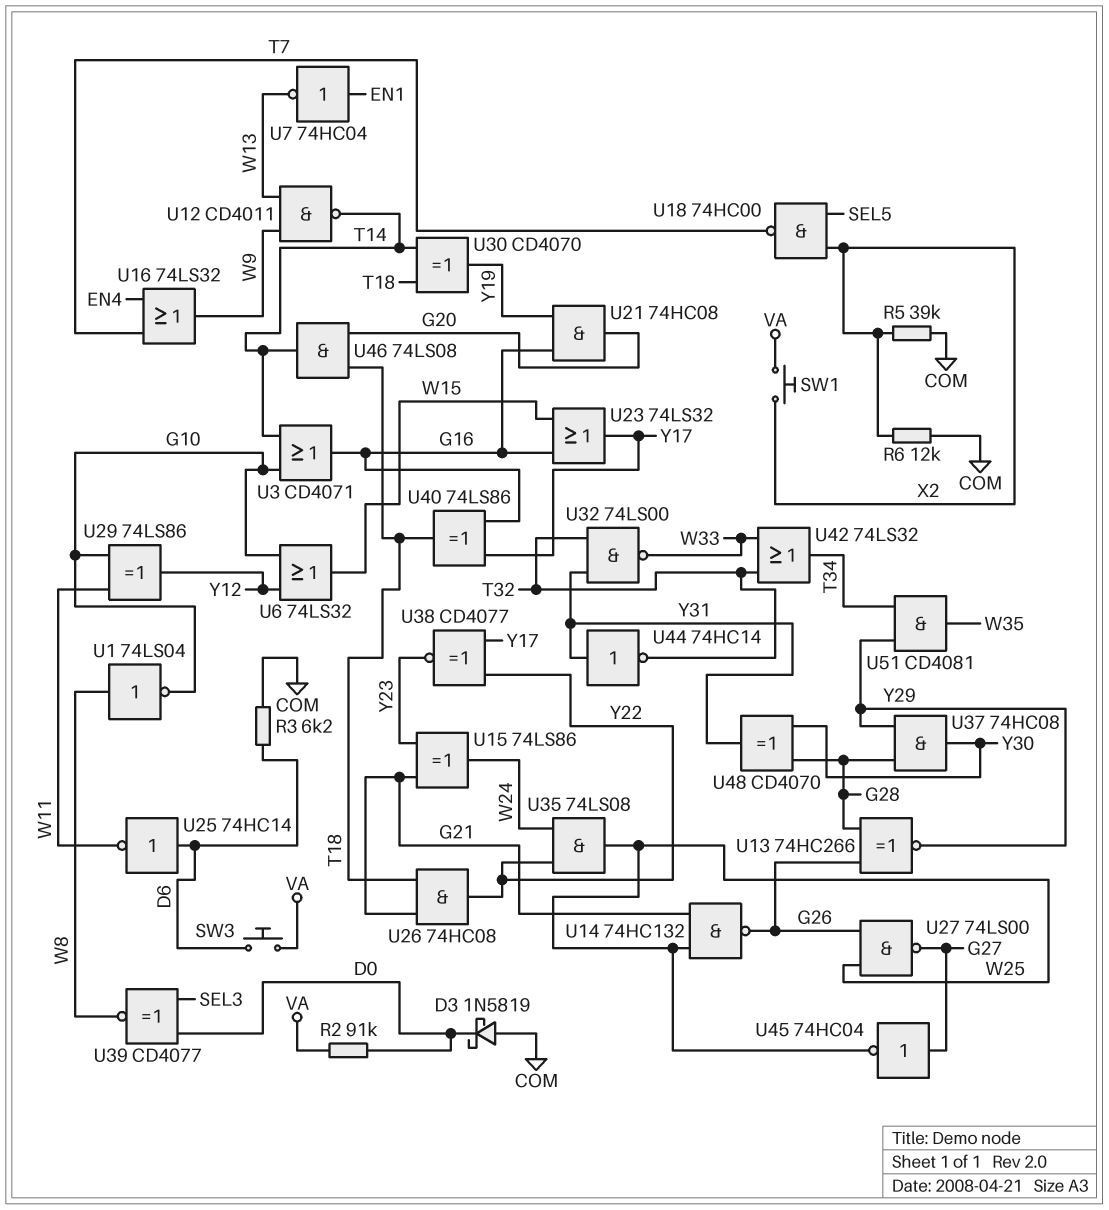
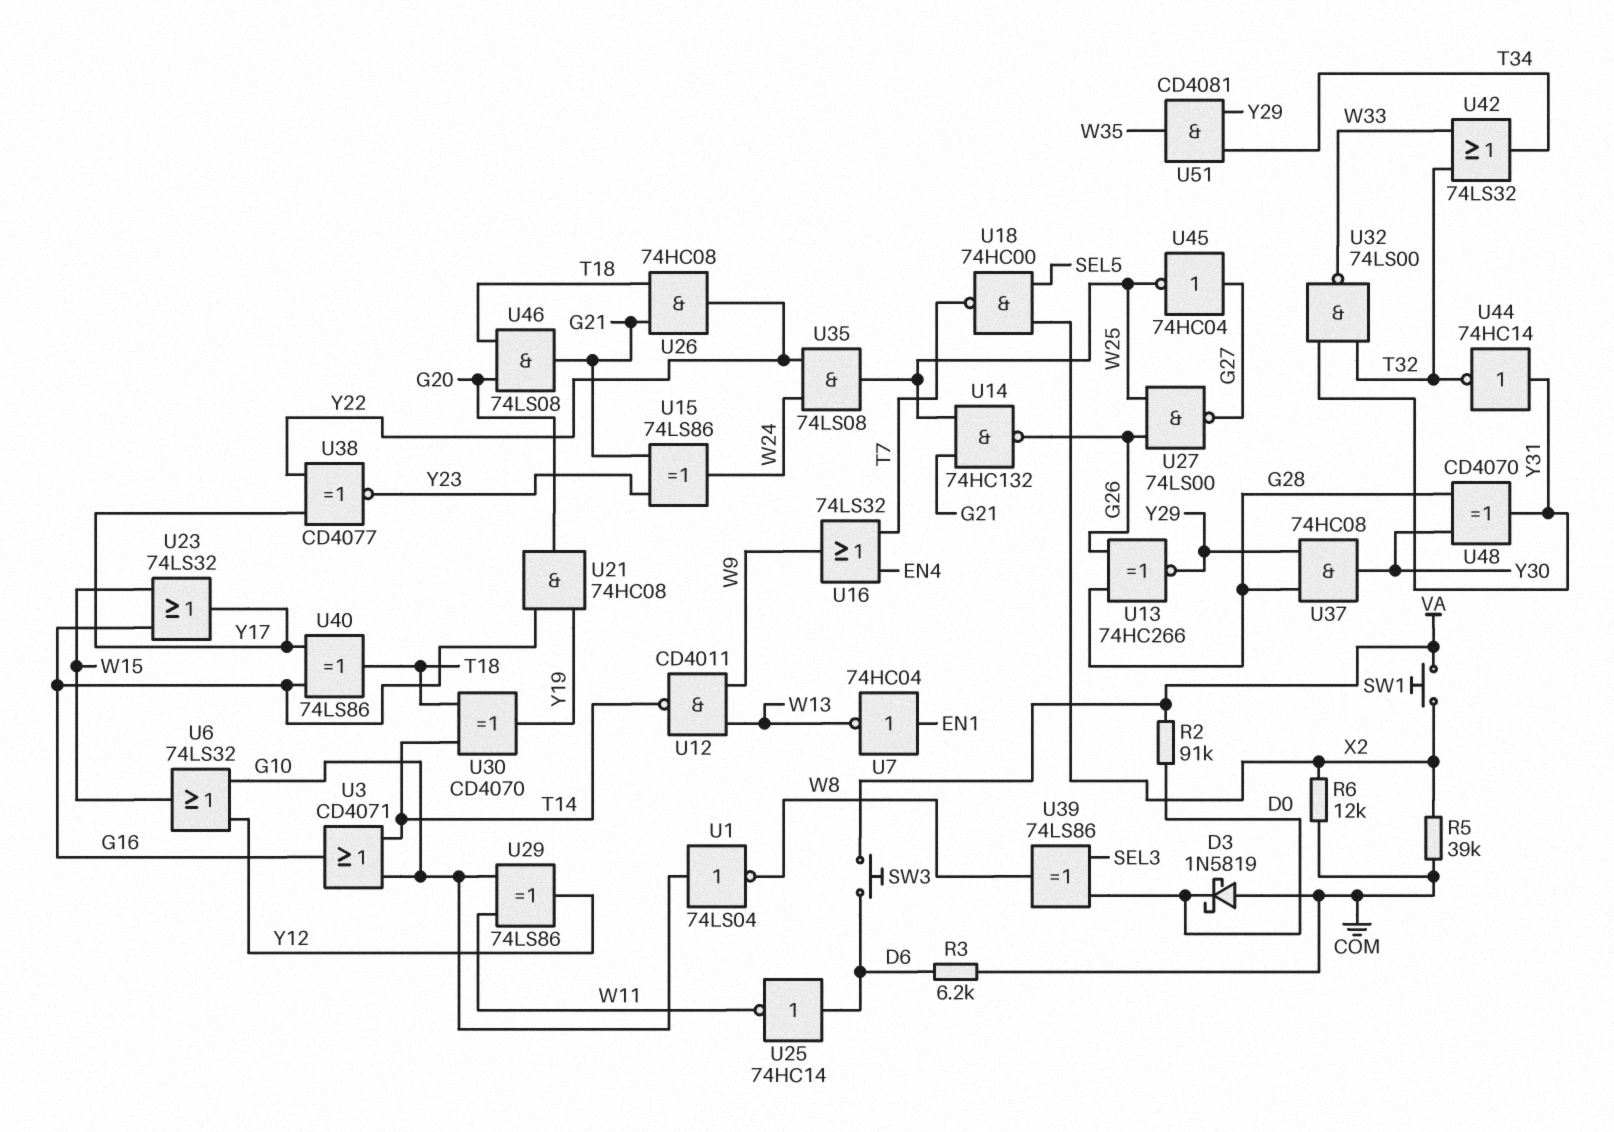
U1: NOT 74LS04 (in W8, out G10) -> NOT 74LS04 (in G10, out W8)
U39: XNOR CD4077 (in D0, in SEL3, out W8) -> XOR 74LS86 (in D0, in SEL3, out W8)
U46: AND 74LS08 (in G20, in T18, out T14) -> AND 74LS08 (in G20, in T18, out G21)

